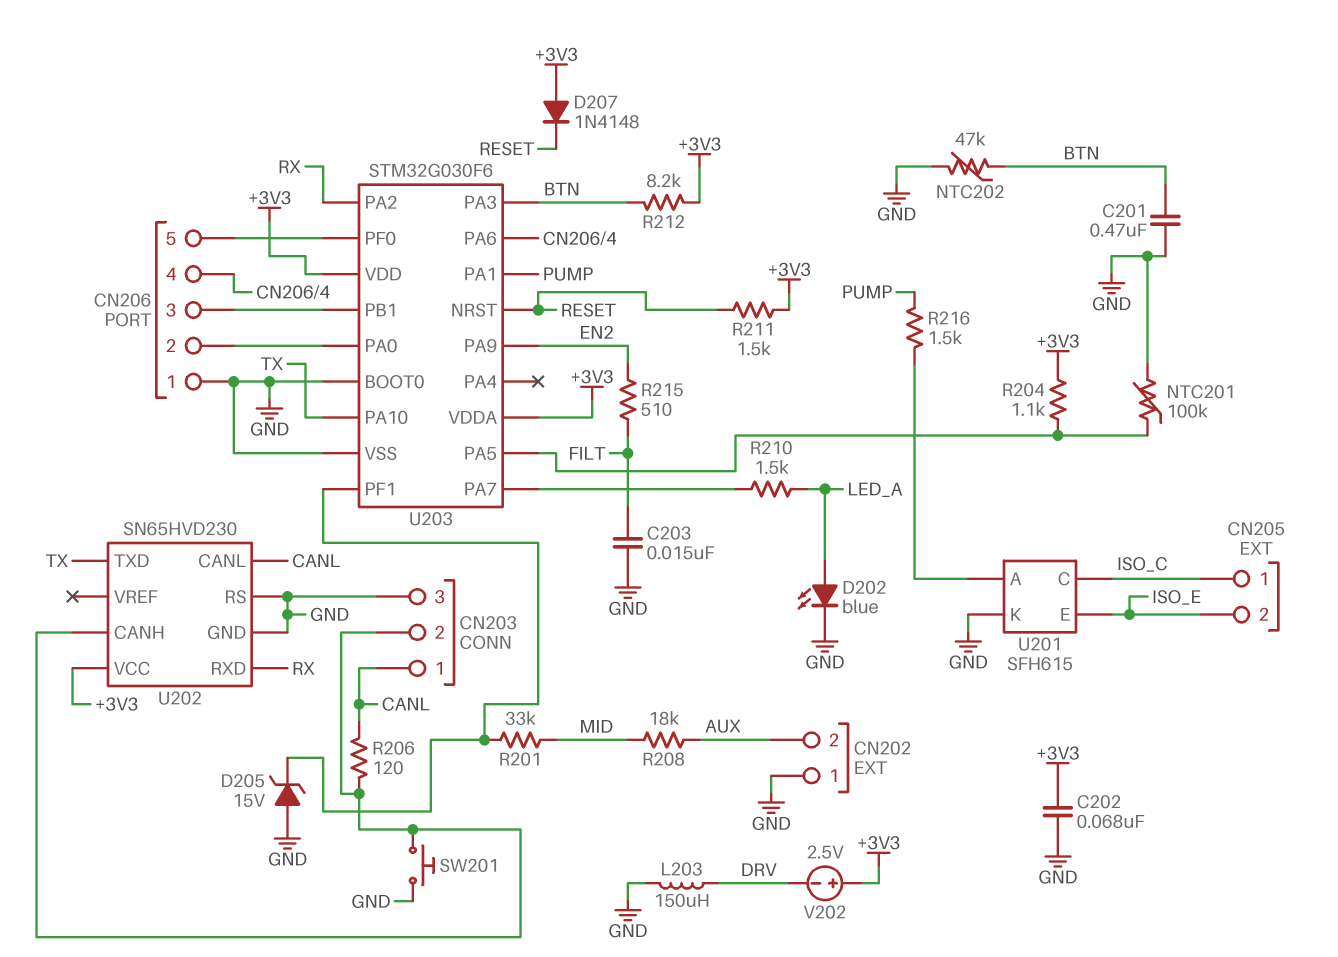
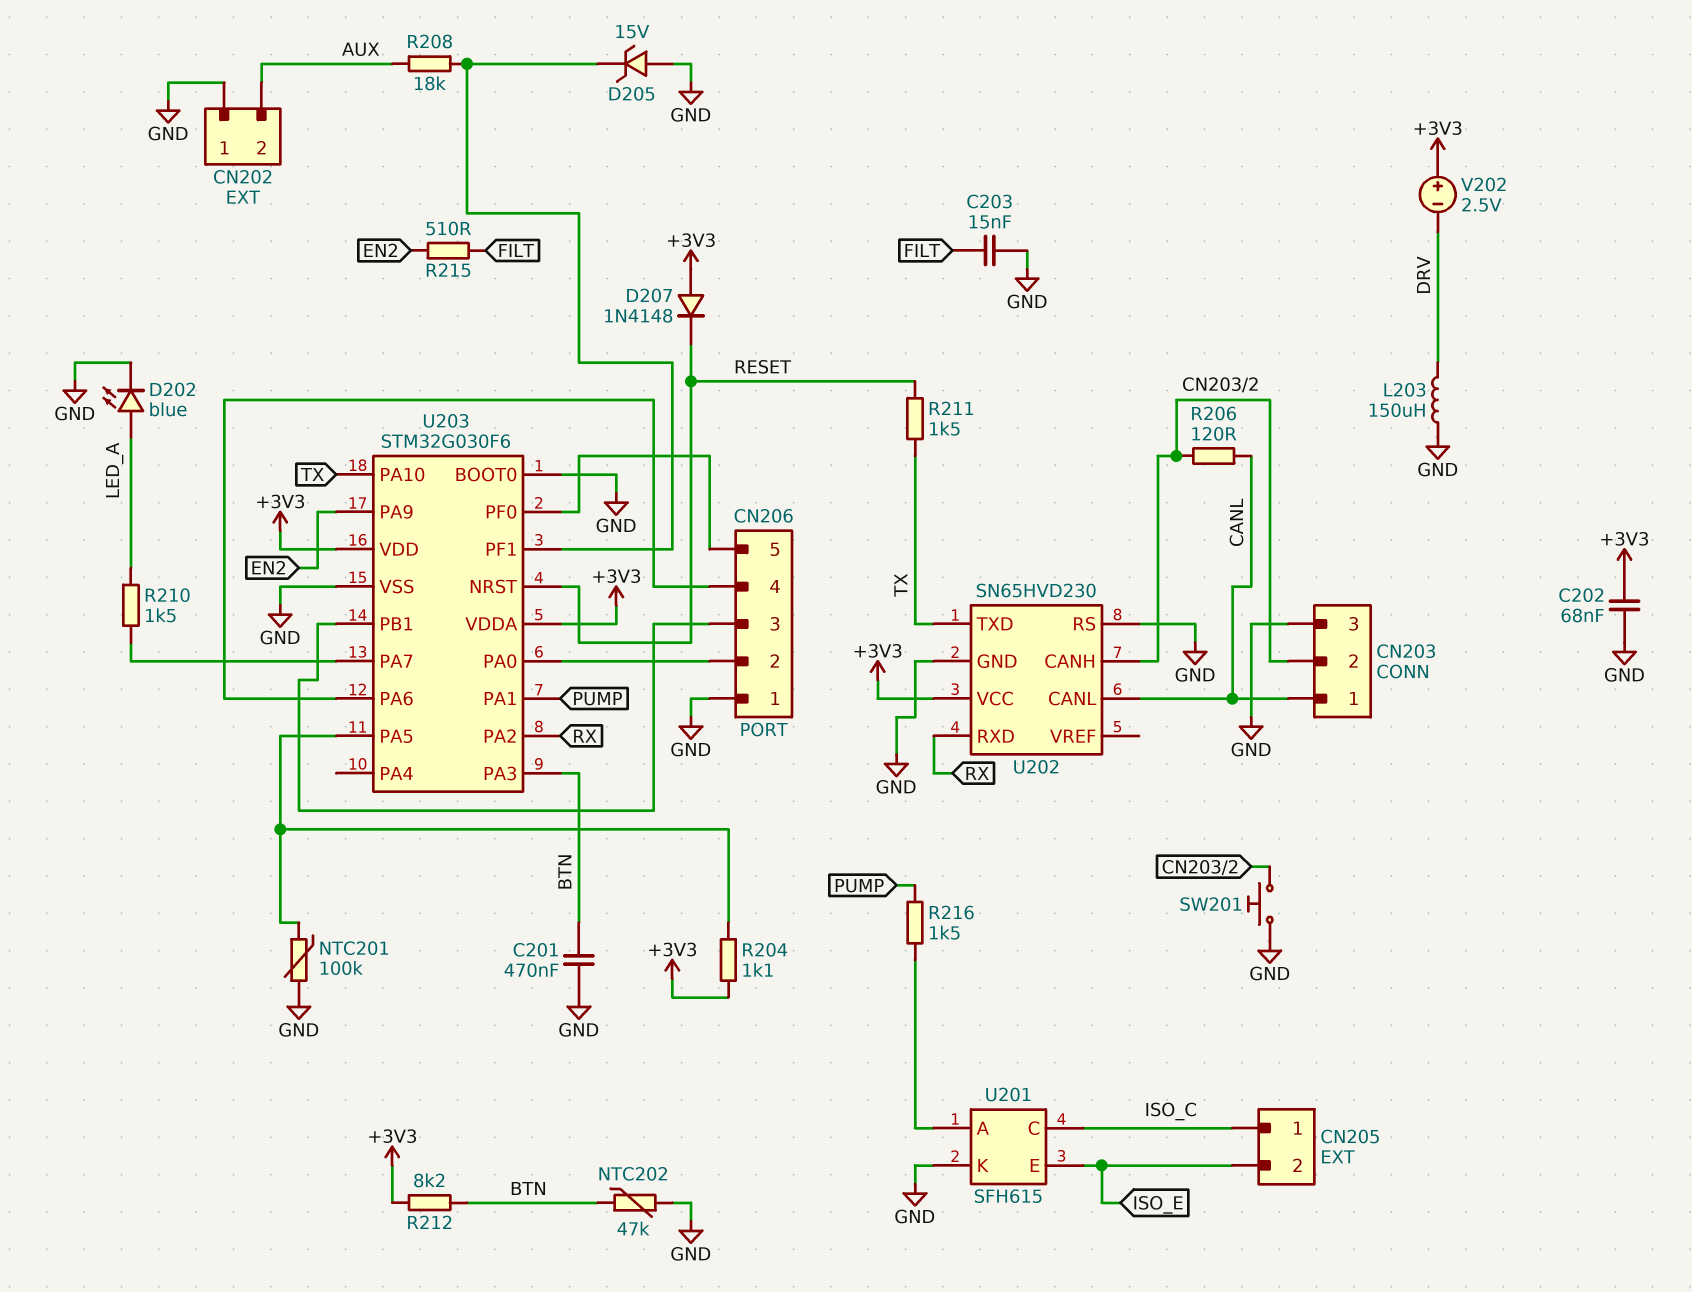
R201: 33k (MID, U203/PF1) -> none
R208: 18k (AUX, MID) -> 18k (AUX, U203/PF1)
R211: 1.5k (+3V3, RESET) -> 1.5k (RESET, TX)

